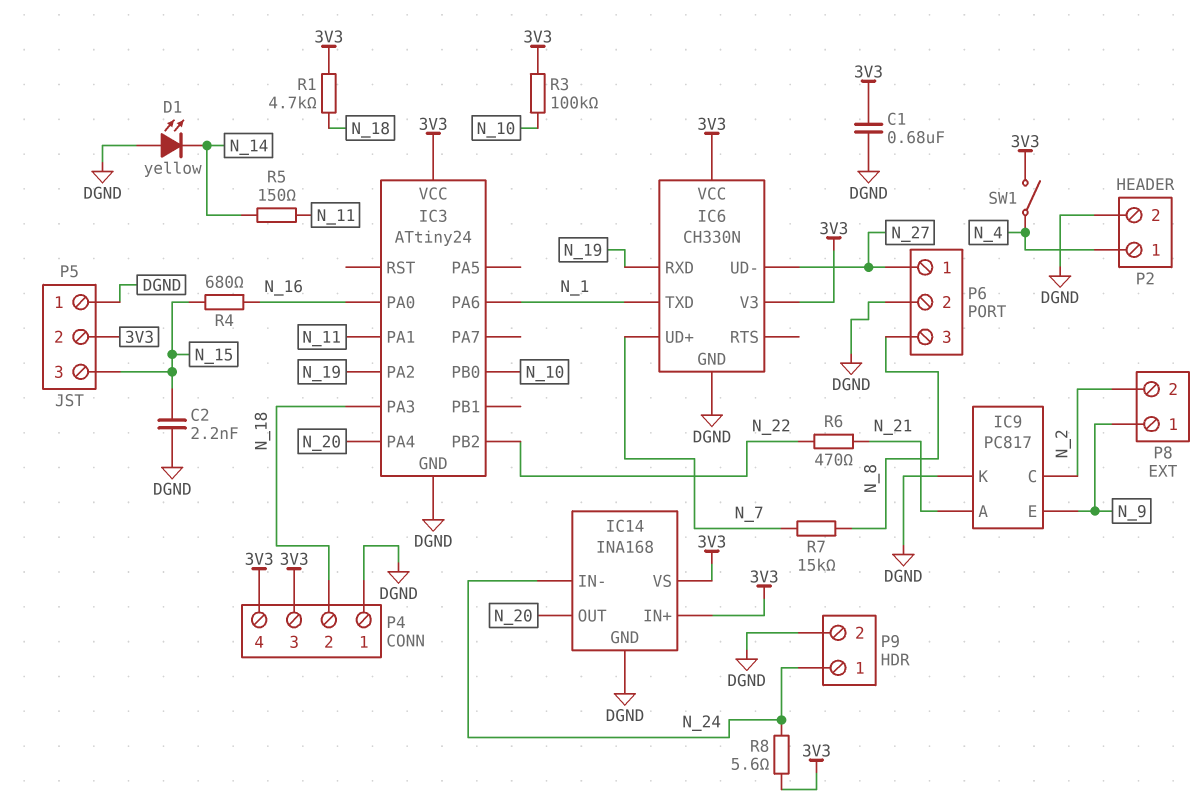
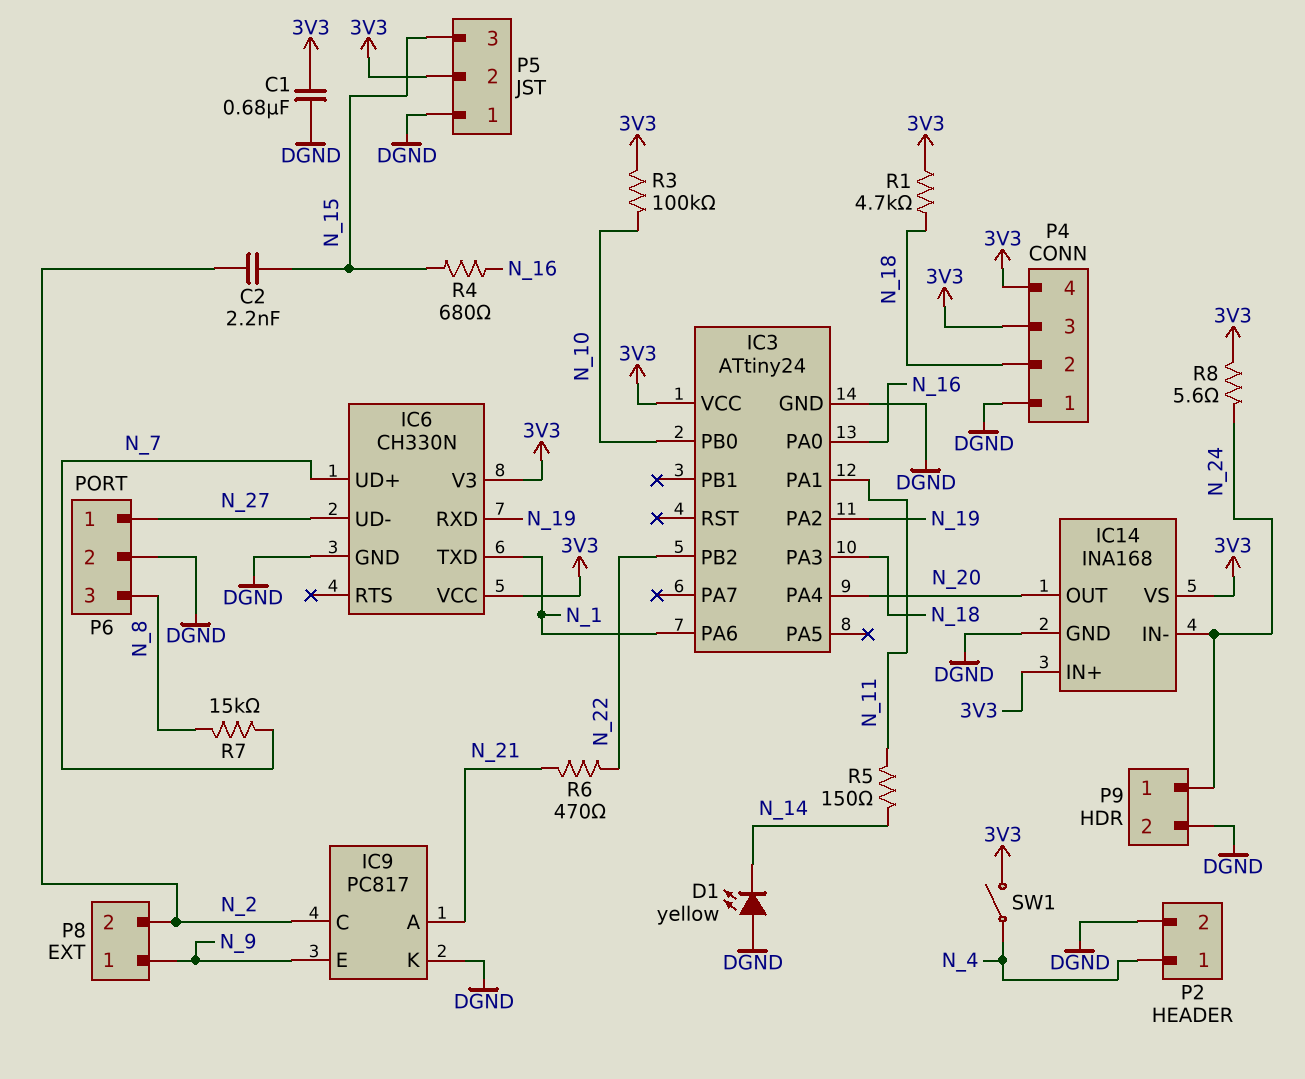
C2: 2.2nF (DGND, N_15) -> 2.2nF (N_2, N_15)

